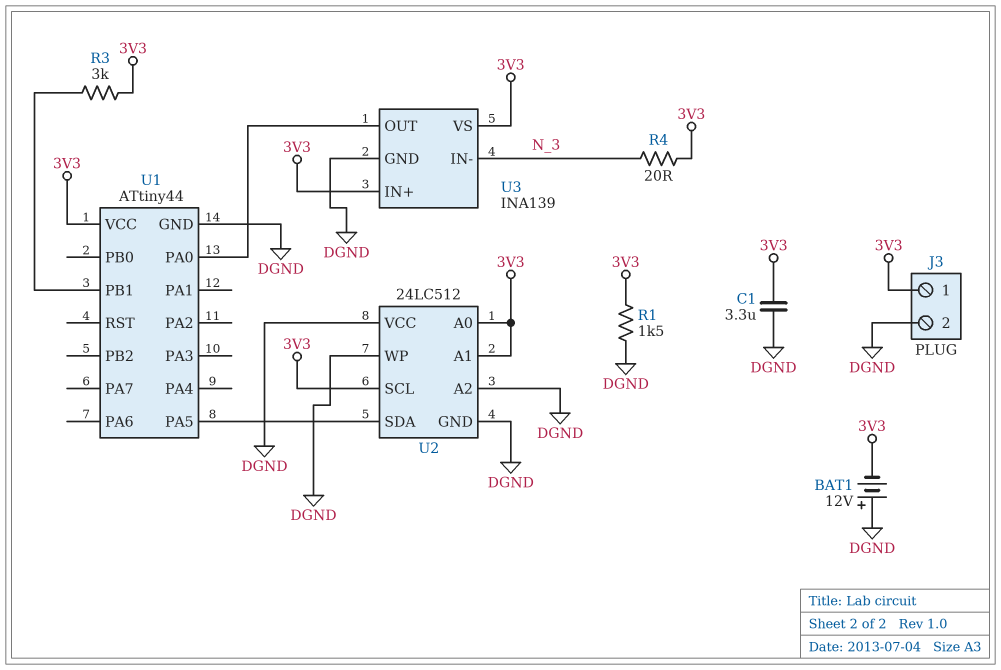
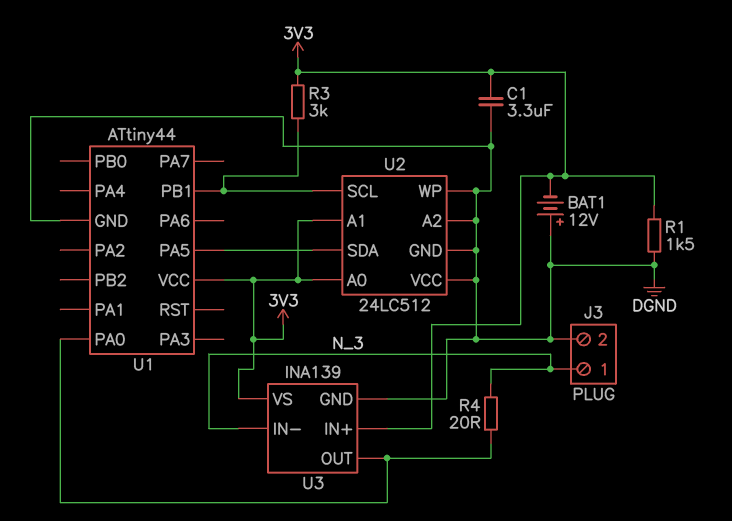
J3 pin 1: 3V3 -> N_3
R4: 20 (3V3, N_3) -> 20 (N_3, U1/PA0)
U2 pin SCL: 3V3 -> U1/PB1

